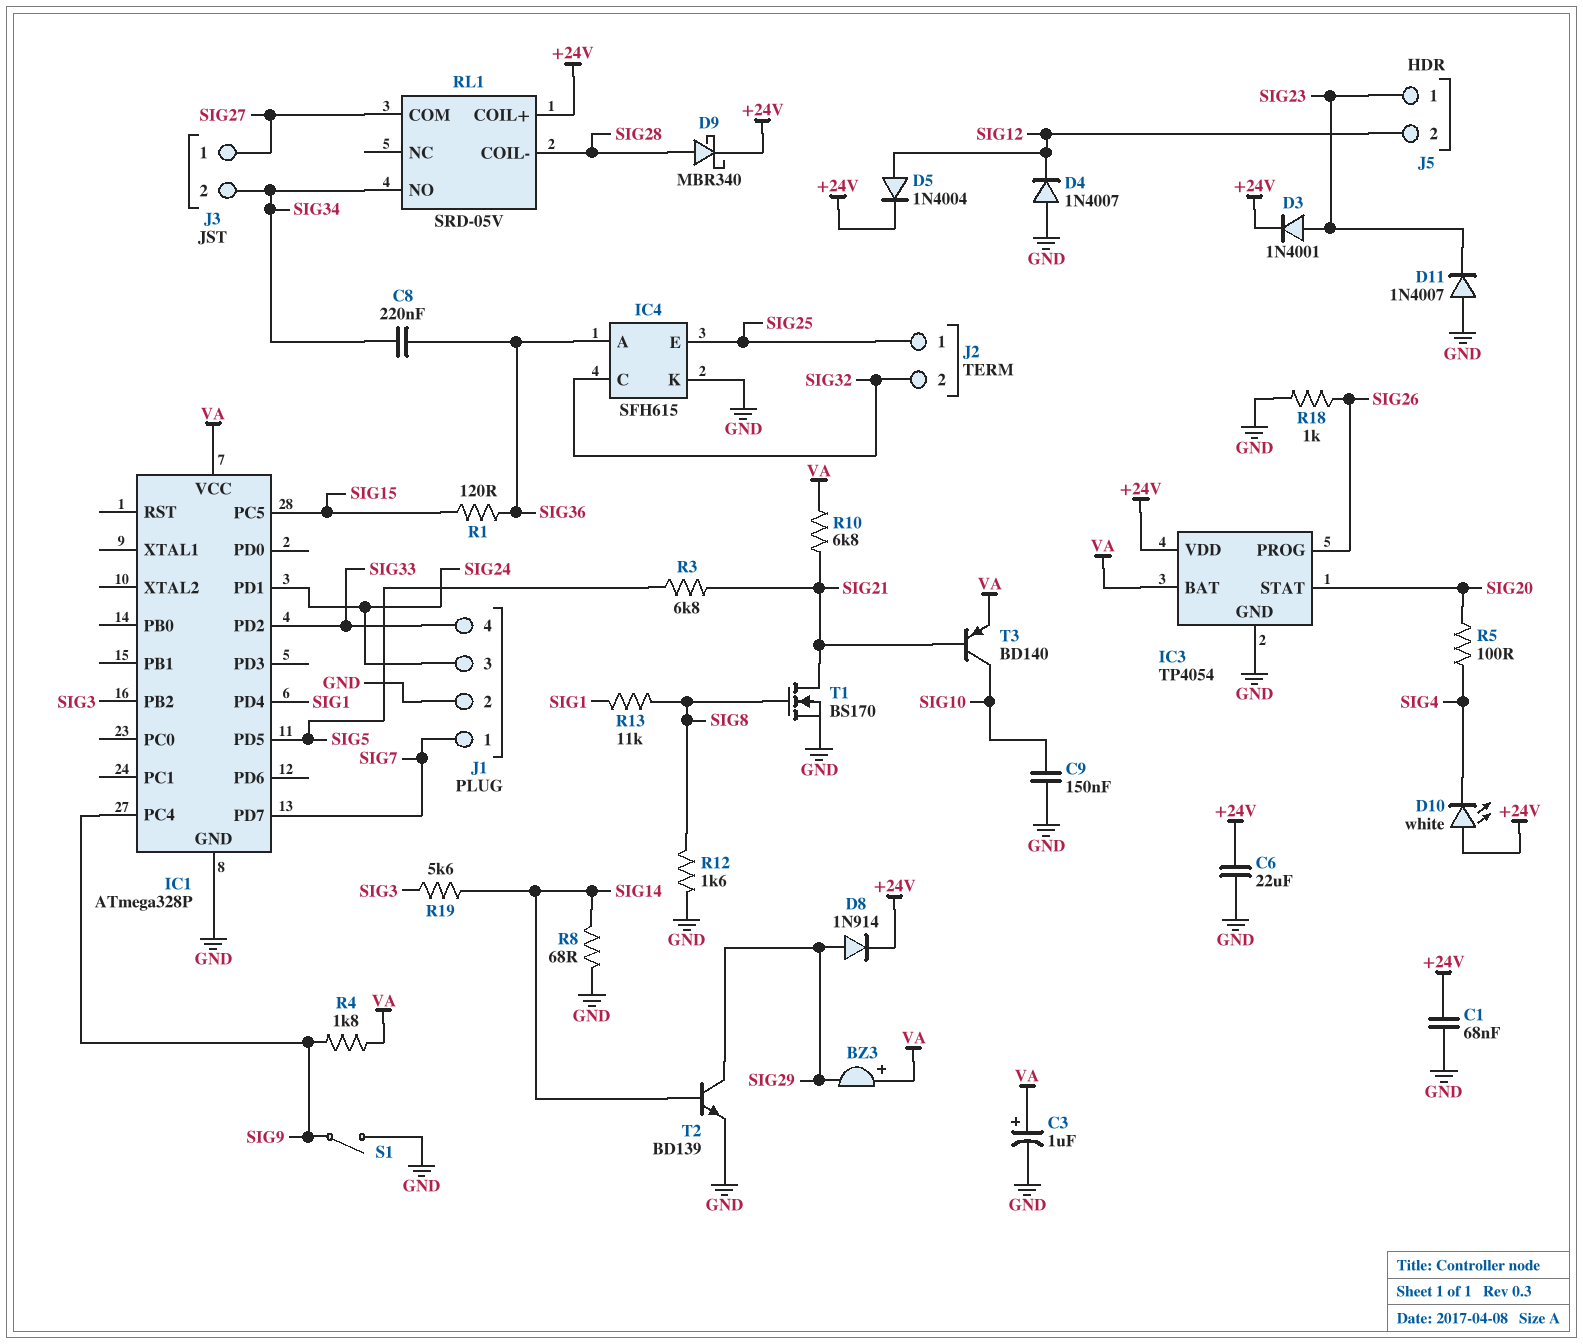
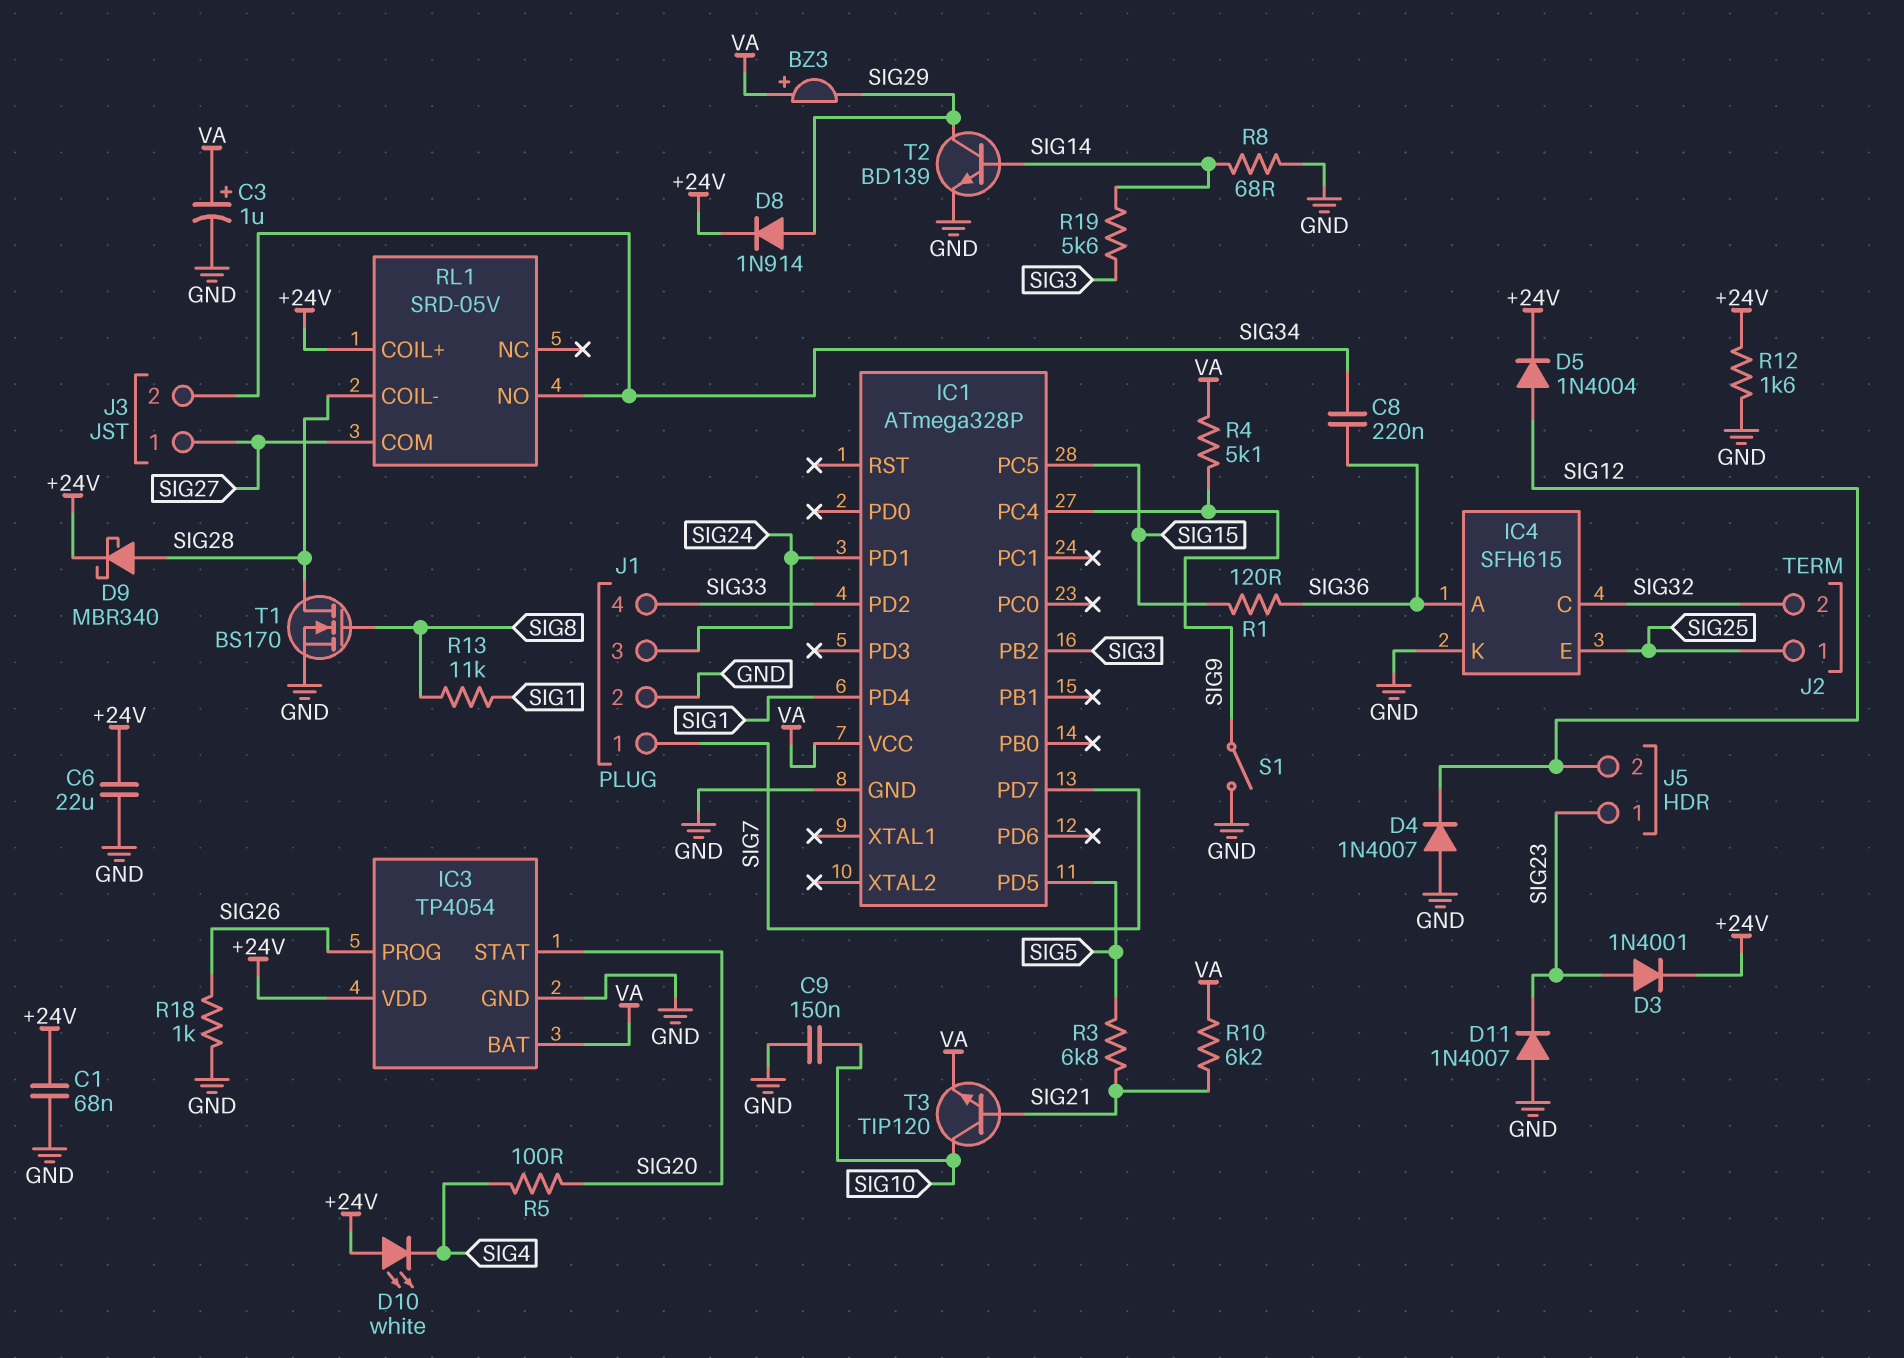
R4: 1.8k (SIG9, VA) -> 5.1k (SIG9, VA)
R10: 6.8k (SIG21, VA) -> 6.2k (SIG21, VA)
R12: 1.6k (GND, SIG8) -> 1.6k (+24V, GND)
T1: NMOS BS170 (G SIG8, D SIG21, S GND) -> NMOS BS170 (G SIG8, D SIG28, S GND)
T3: PNP BD140 (B SIG21, C SIG10, E VA) -> NPN TIP120 (B SIG21, C SIG10, E VA)

